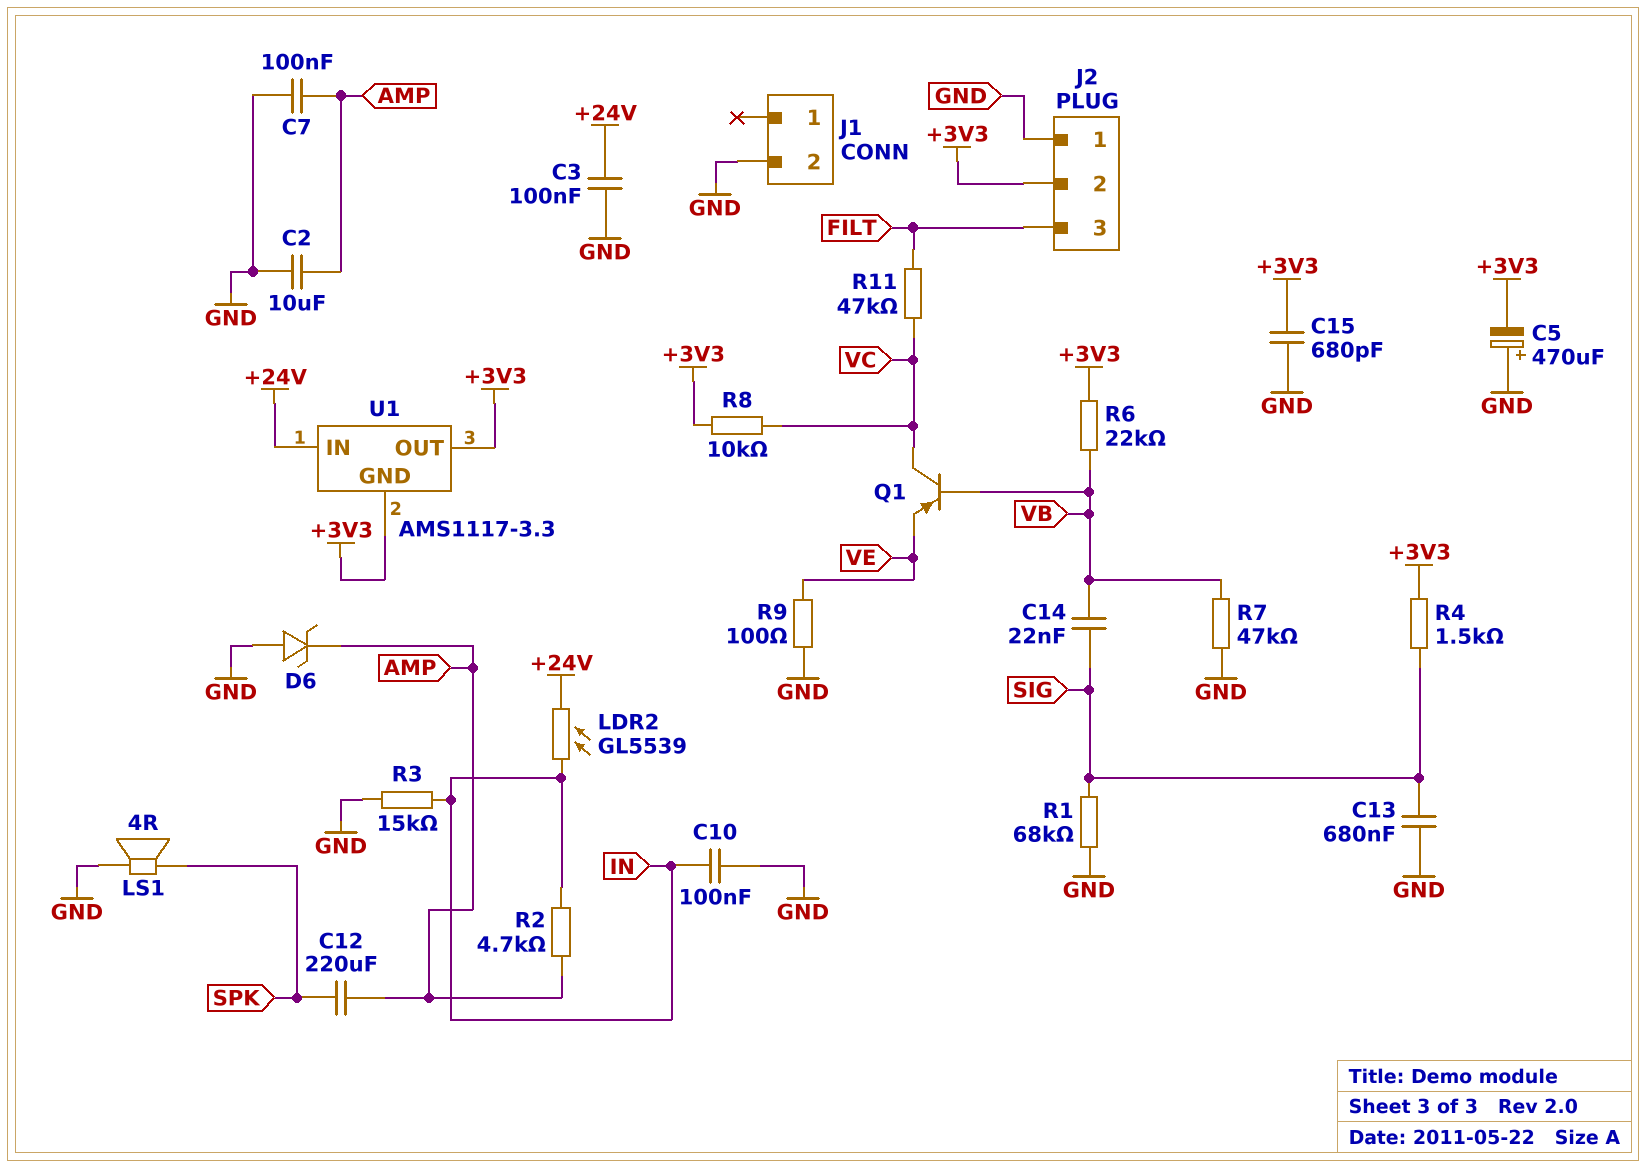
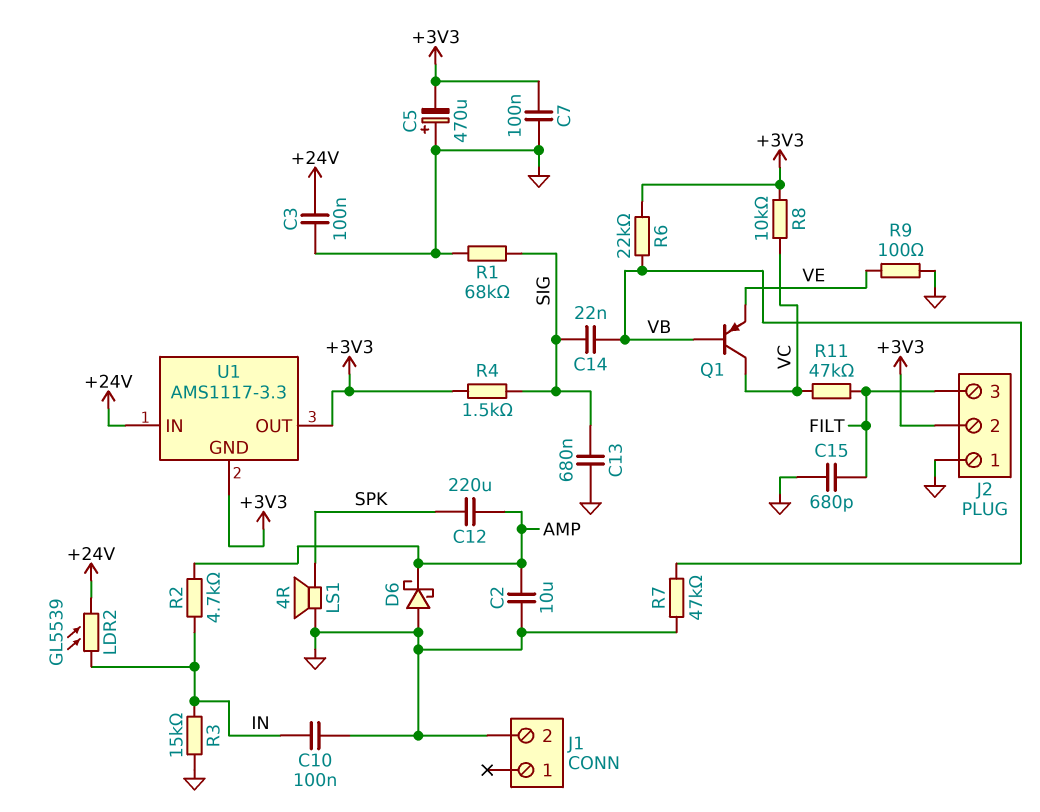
C7: 100nF (AMP, GND) -> 100nF (+3V3, GND)
C15: 680pF (+3V3, GND) -> 680pF (FILT, GND)
D6: zener (A GND, K AMP) -> schottky (A GND, K AMP)

